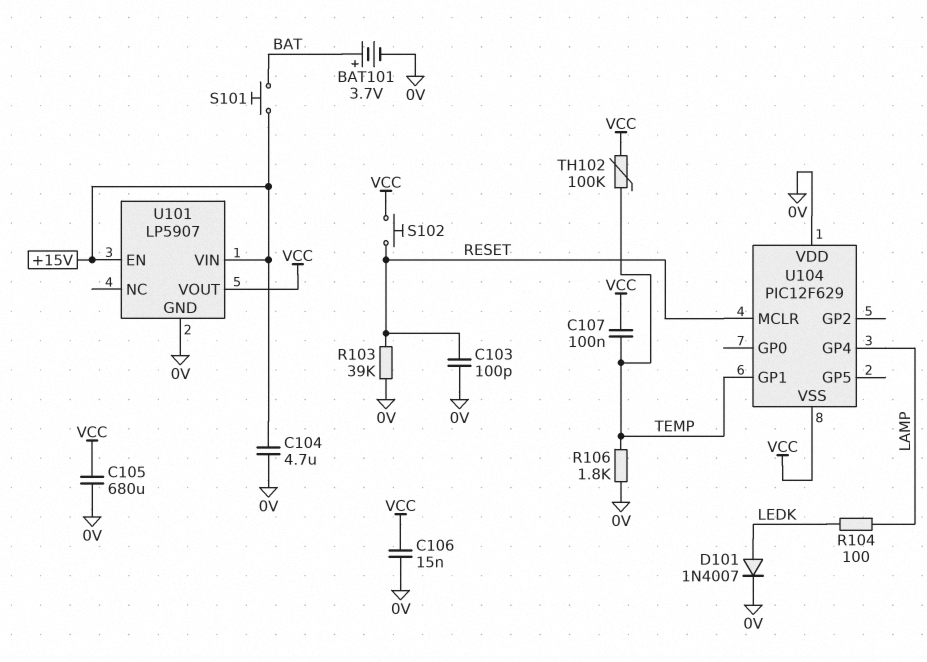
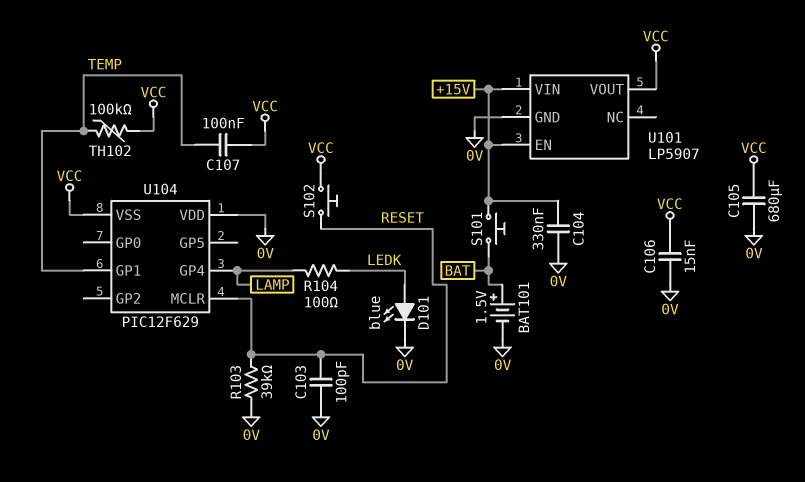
BAT101: 3.7V (plus BAT, minus 0V) -> 1.5V (plus BAT, minus 0V)
C104: 4.7uF (+15V, 0V) -> 330nF (+15V, 0V)
D101: diode 1N4007 (A LEDK, K 0V) -> LED blue (A LEDK, K 0V)
R106: 1.8k (0V, TEMP) -> none

